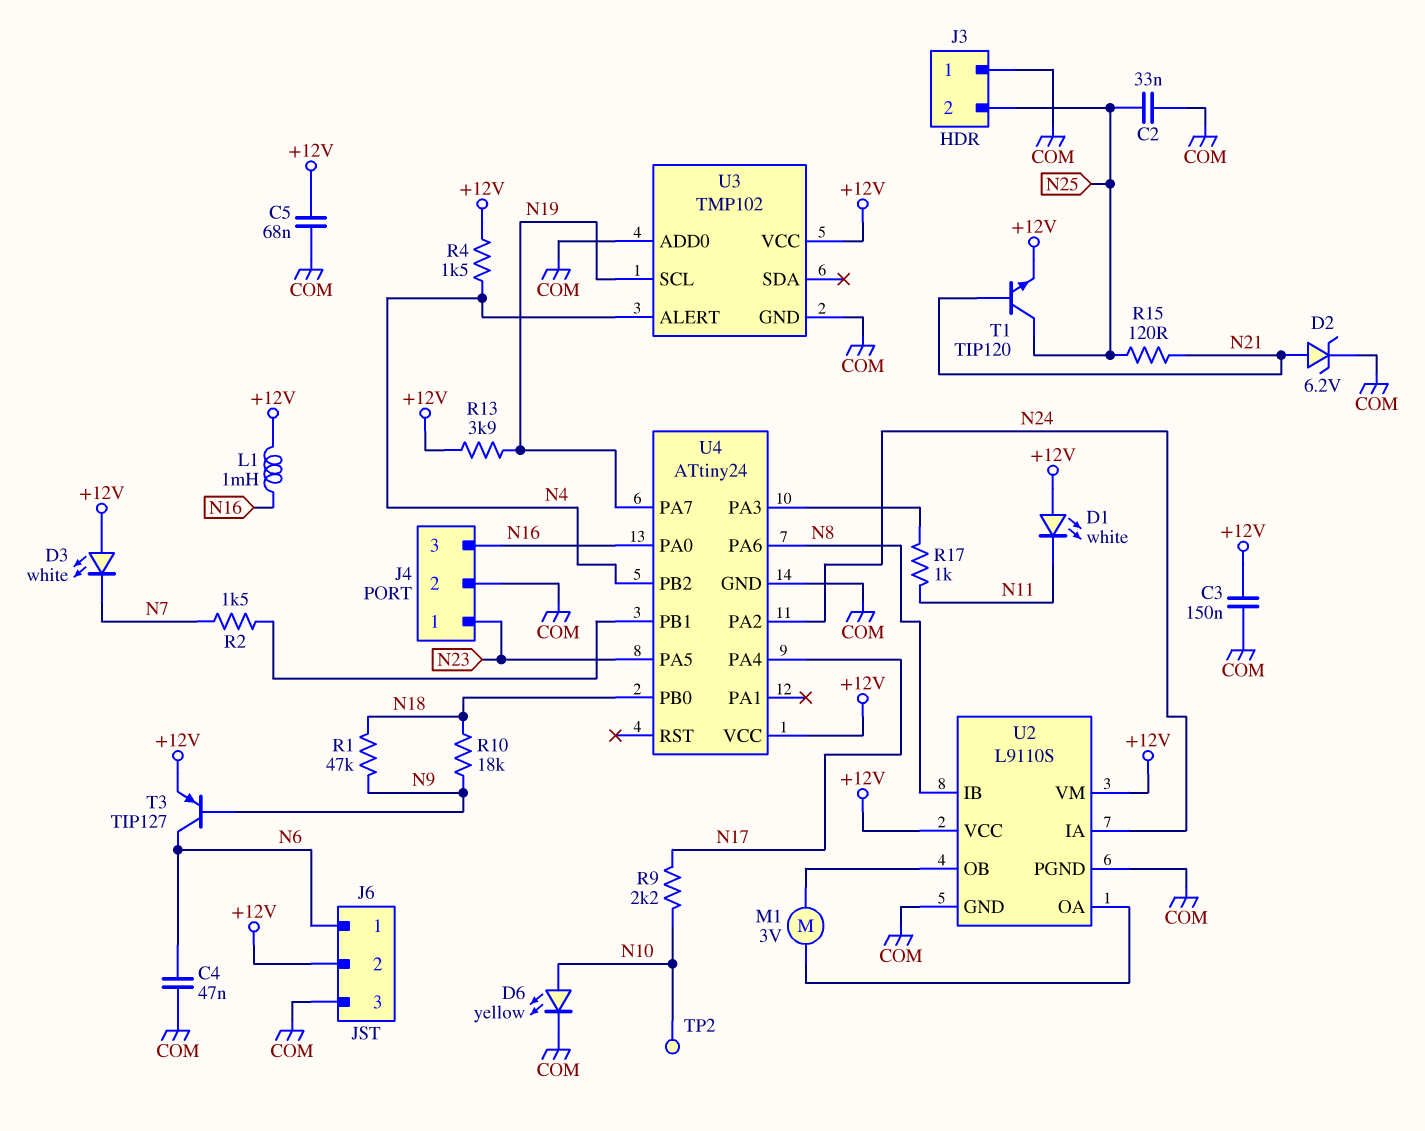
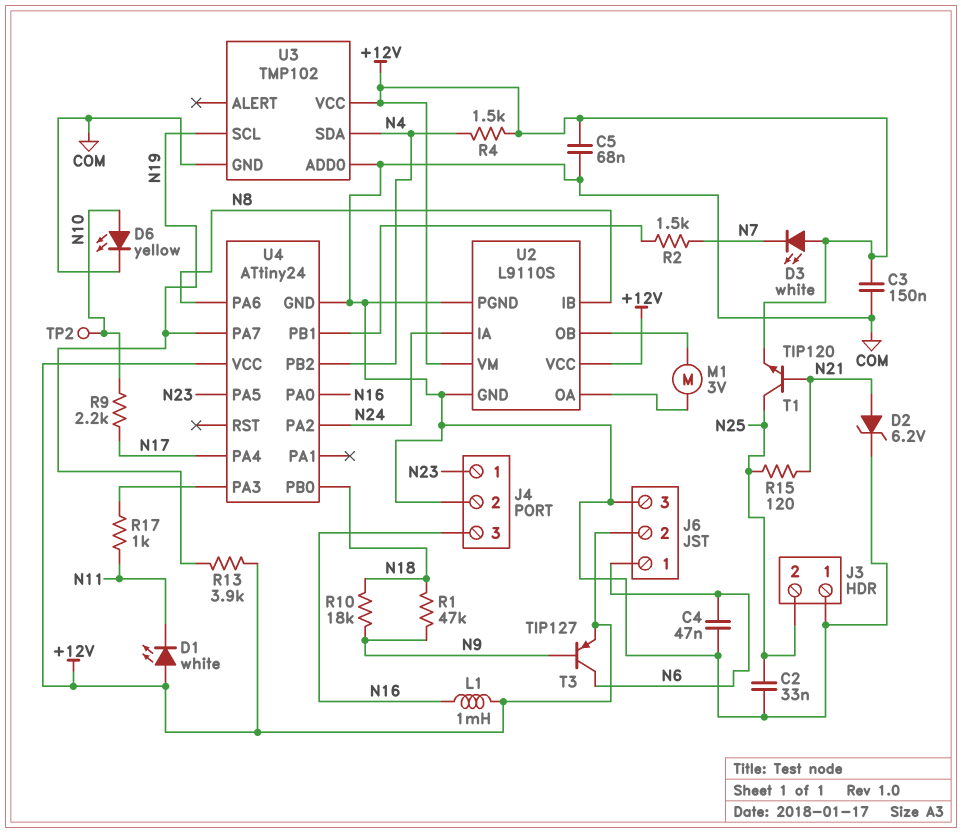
U3 pin ALERT: N4 -> none
U3 pin SDA: none -> N4

